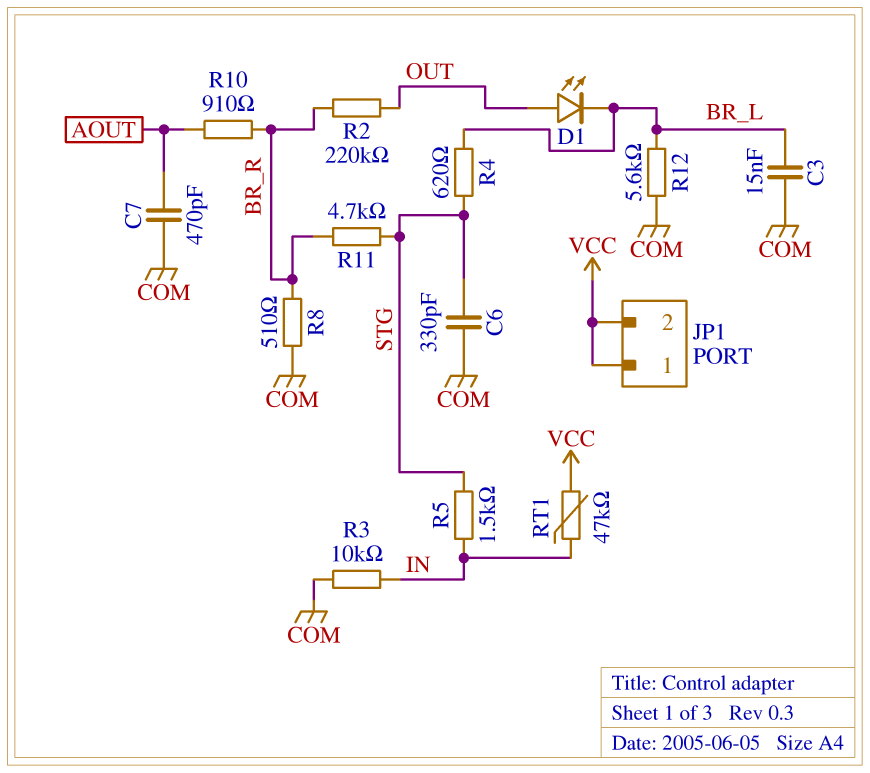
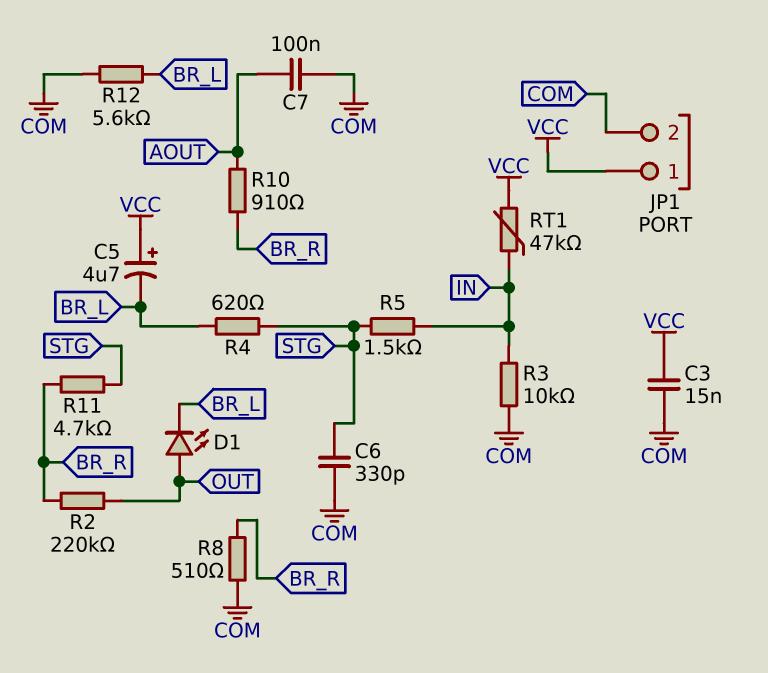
C3: 15nF (BR_L, COM) -> 15nF (COM, VCC)
C5: none -> 4.7uF (plus VCC, minus BR_L)
C7: 470pF (AOUT, COM) -> 100nF (AOUT, COM)
JP1 pin 2: VCC -> COM

